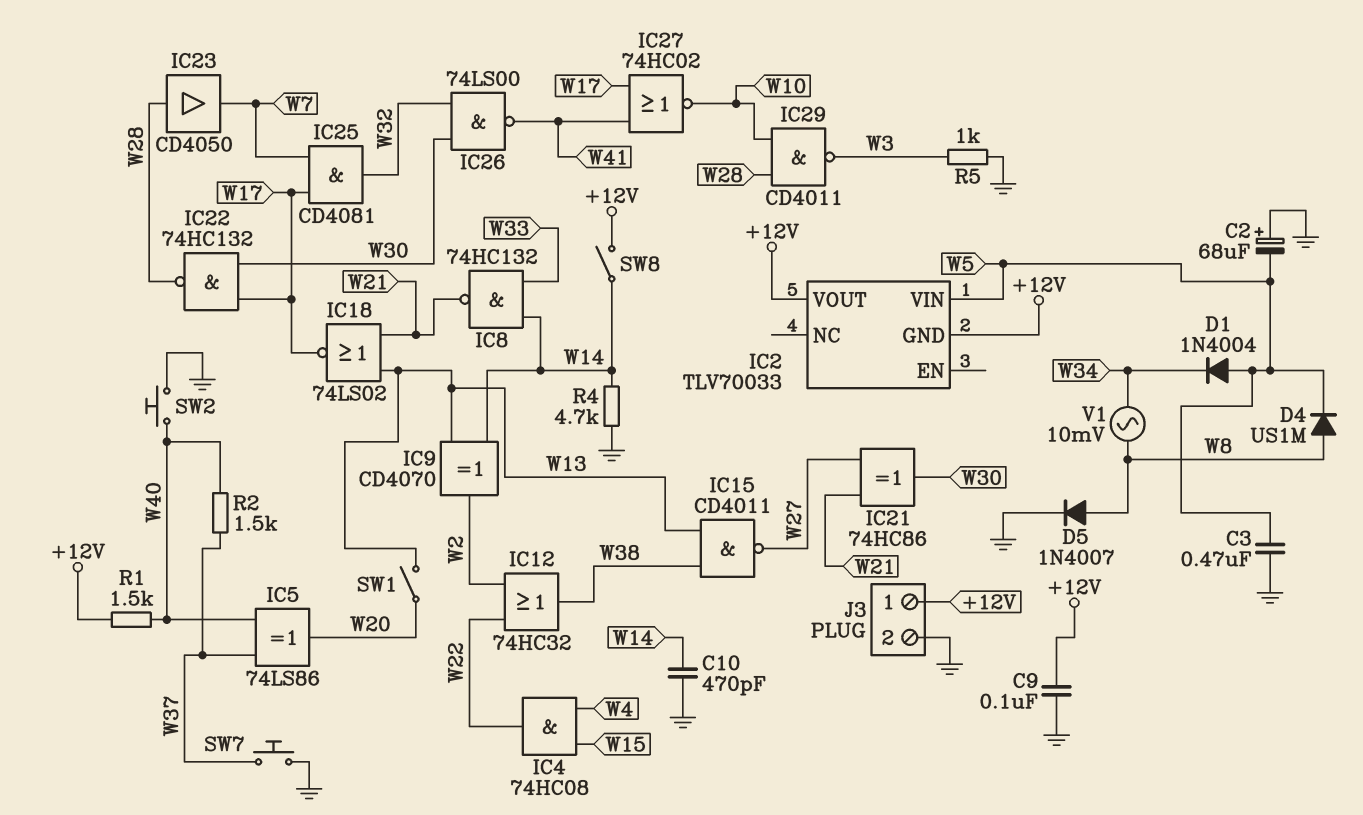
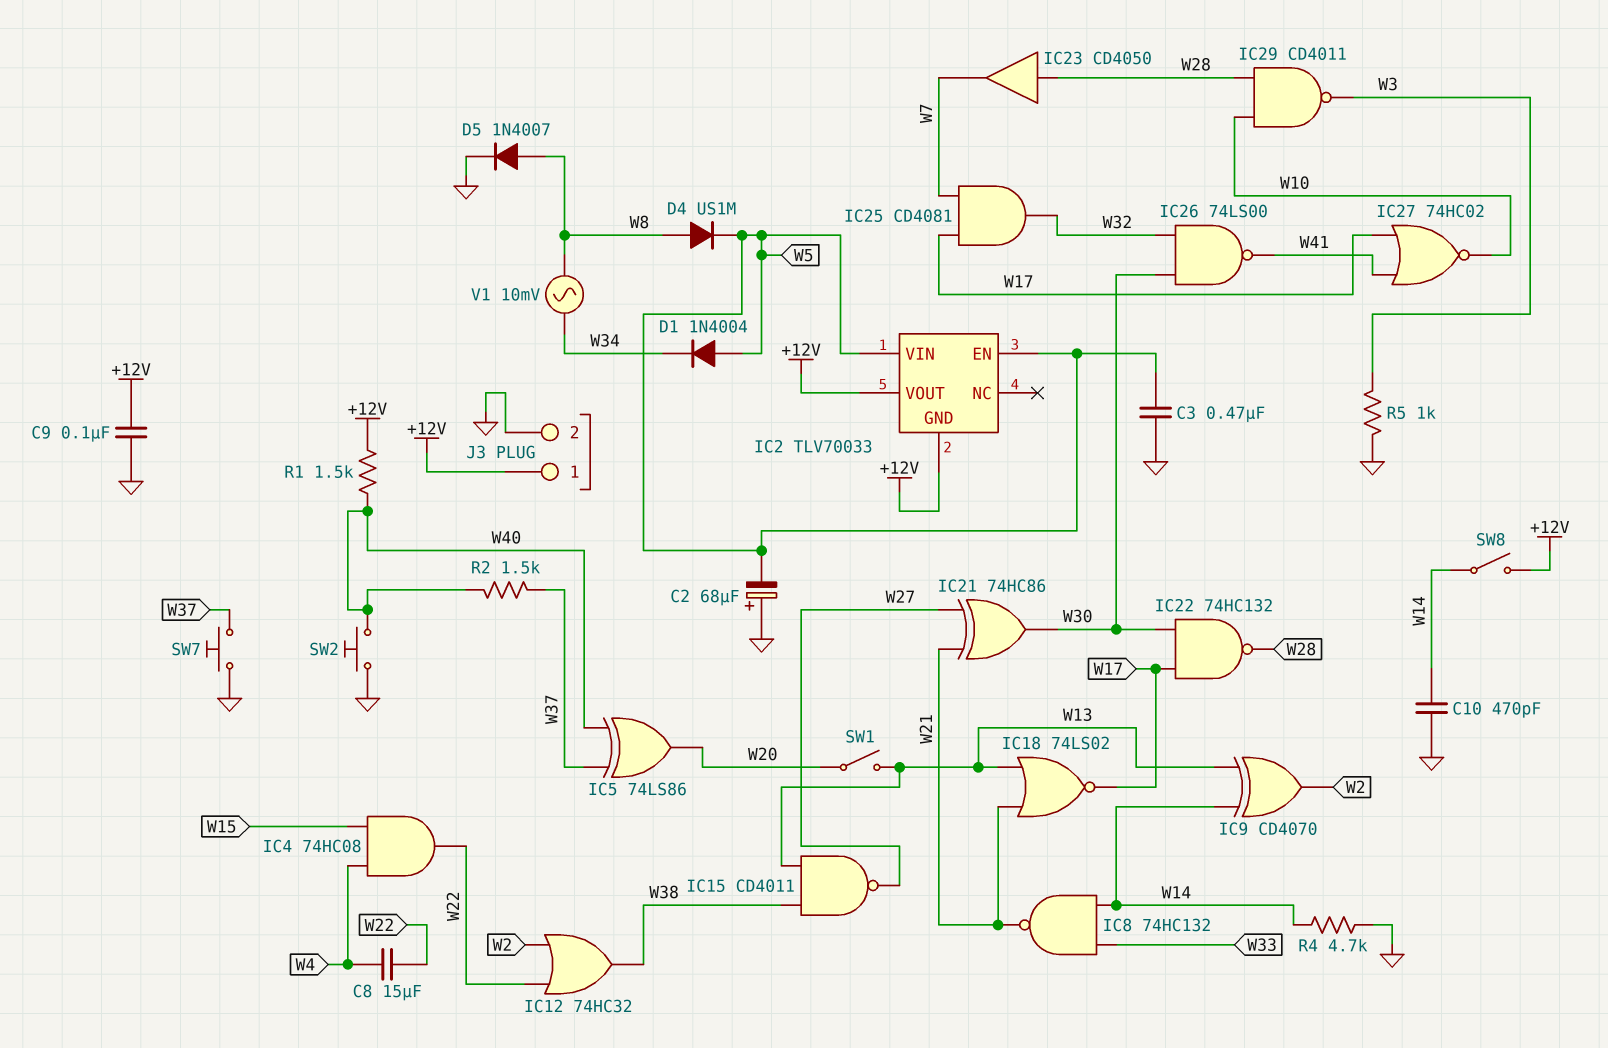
C8: none -> 15uF (W4, W22)
IC2 pin EN: none -> W5

